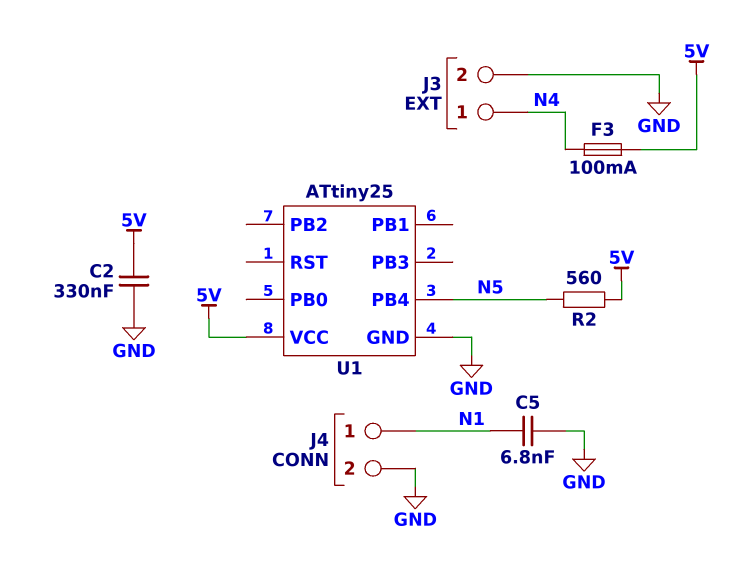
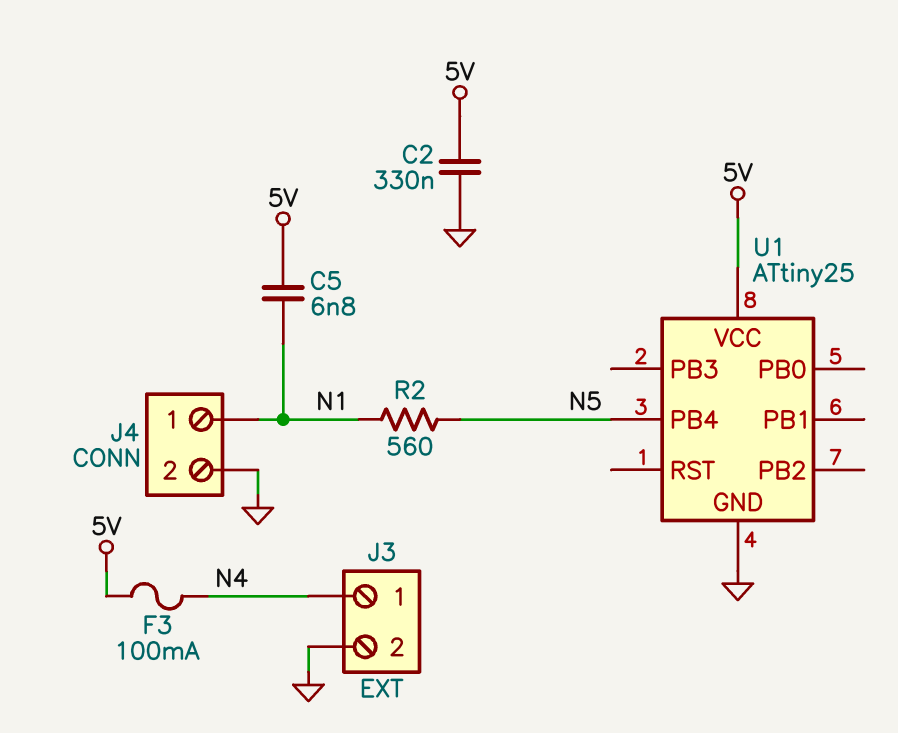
C5: 6.8nF (GND, N1) -> 6.8nF (5V, N1)
R2: 560 (5V, N5) -> 560 (N1, N5)

